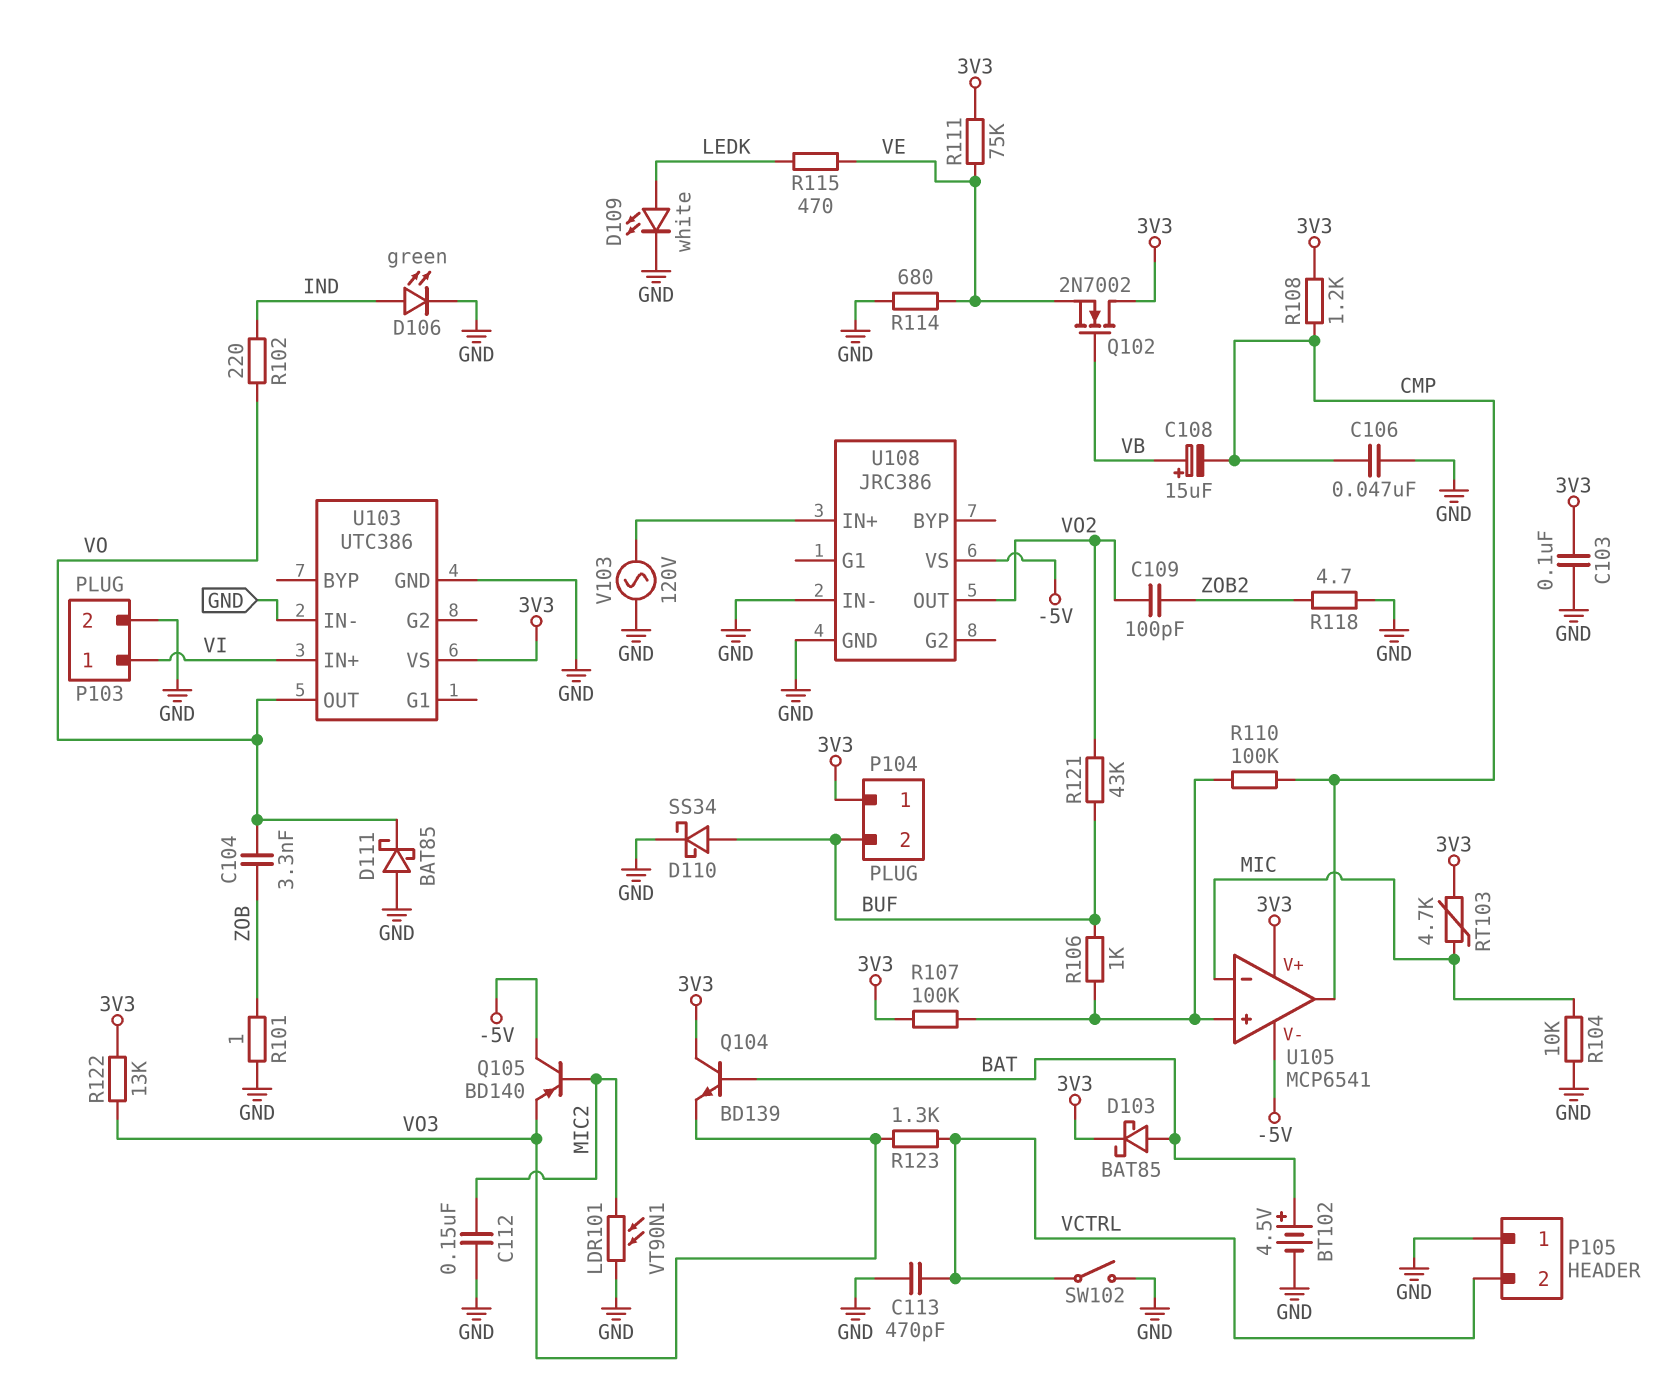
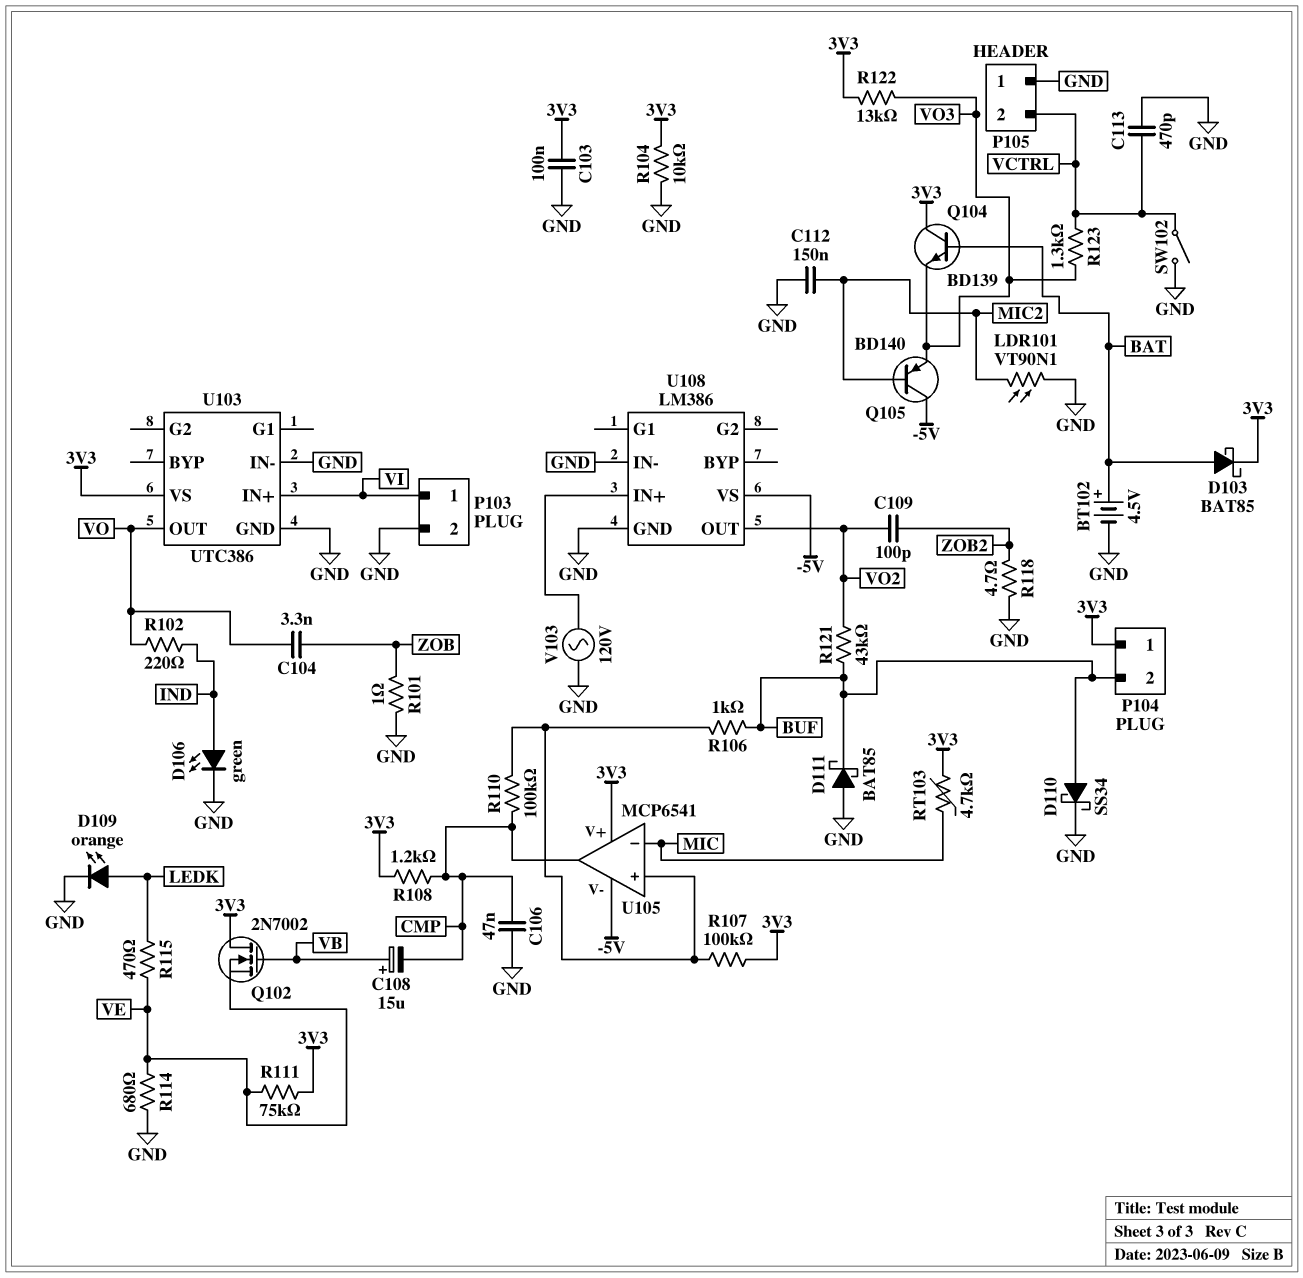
D109: LED white (A LEDK, K GND) -> LED orange (A LEDK, K GND)
D111: schottky BAT85 (A GND, K VO) -> schottky BAT85 (A GND, K BUF)
R104: 10k (GND, MIC) -> 10k (3V3, GND)
U108: JRC386 -> LM386

